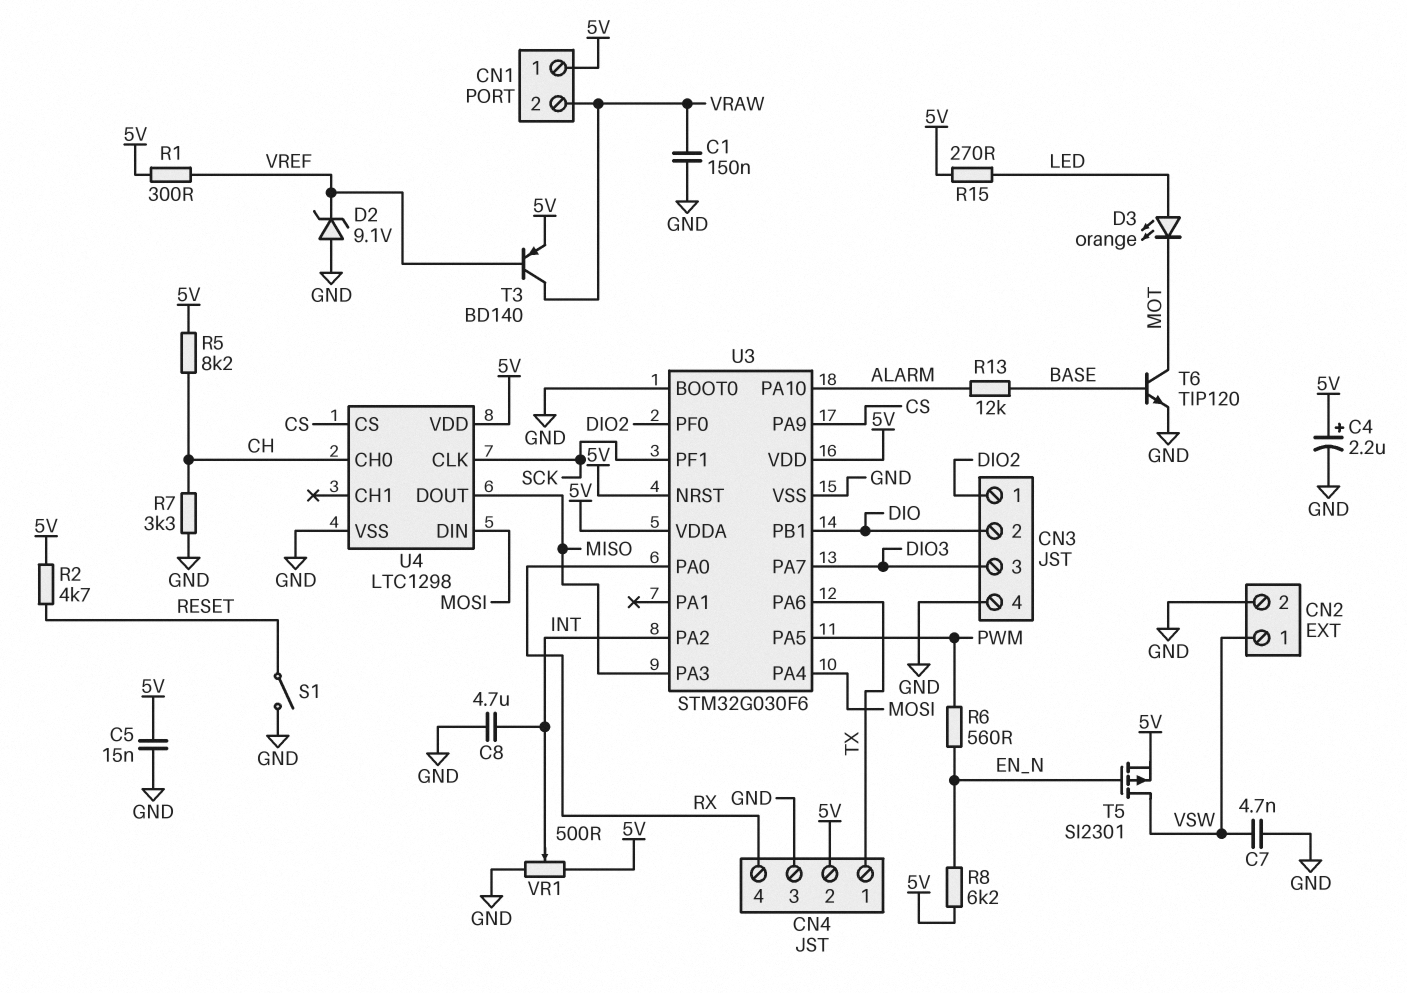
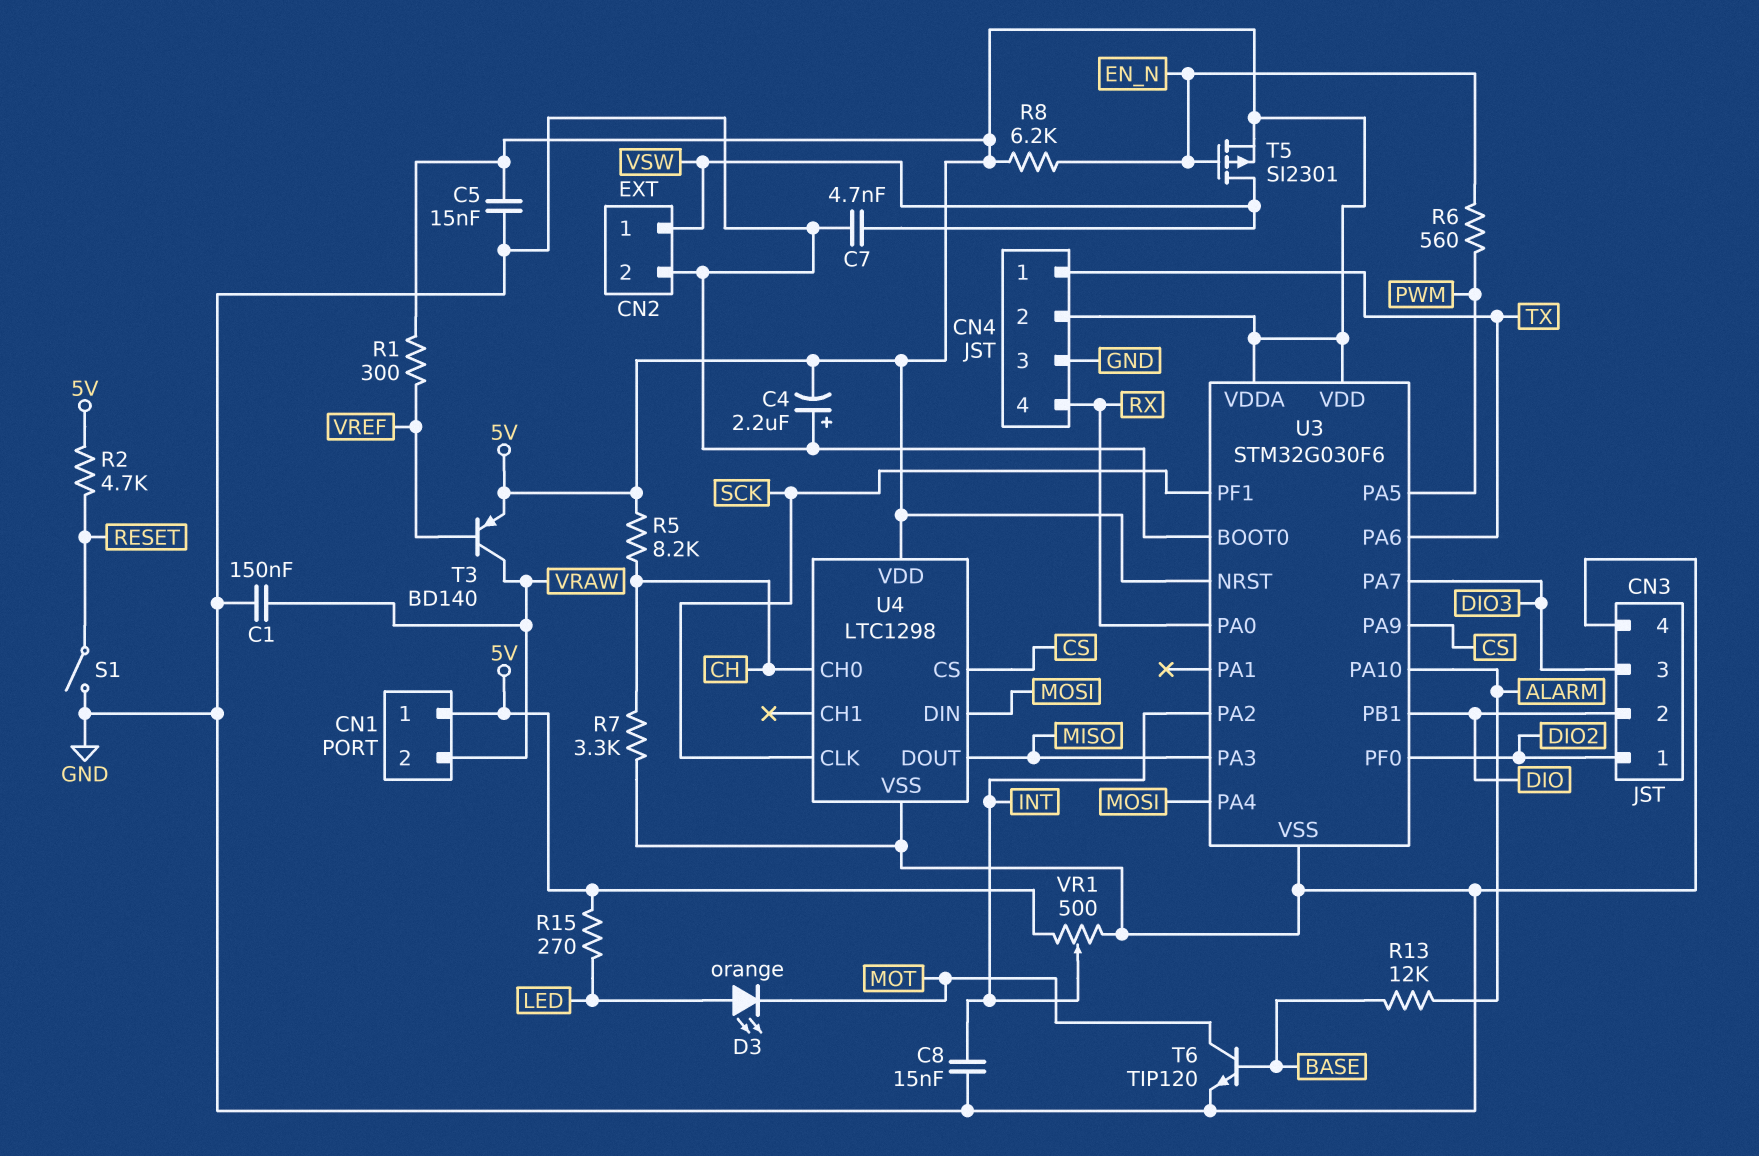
C4: 2.2uF (plus 5V, minus GND) -> 2.2uF (plus GND, minus 5V)
C8: 4.7uF (GND, INT) -> 15nF (GND, INT)
D2: zener 9.1V (A GND, K VREF) -> none

